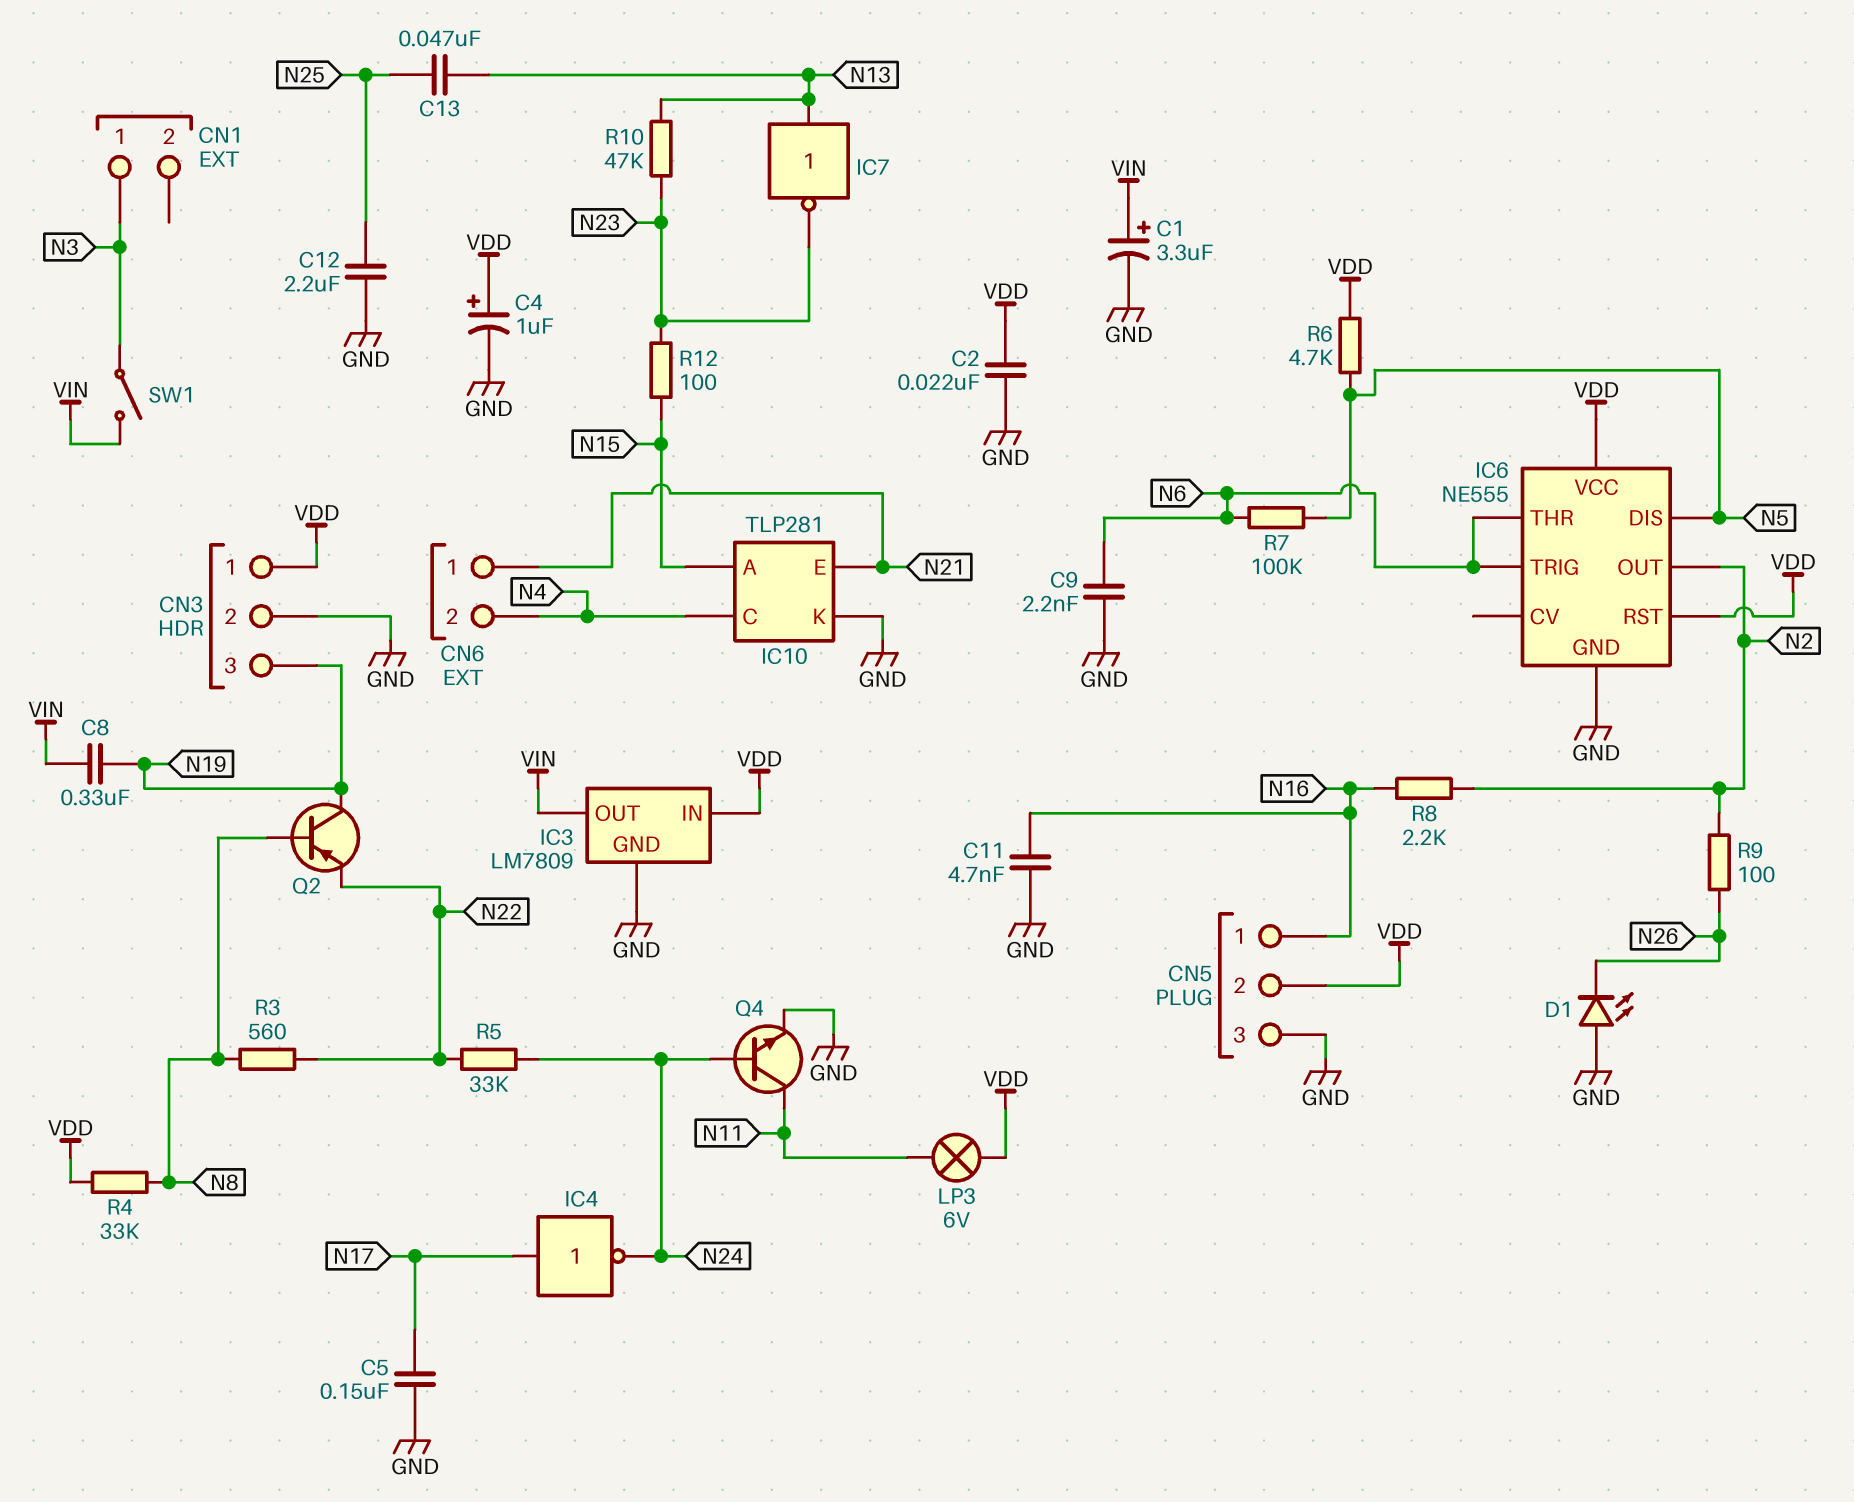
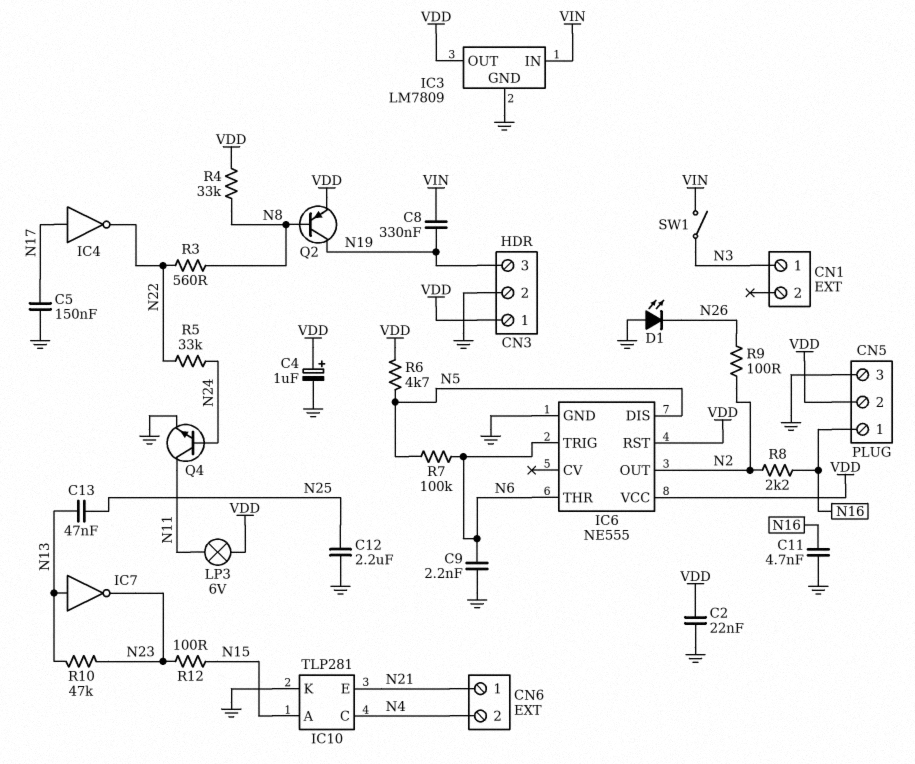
C1: 3.3uF (plus VIN, minus GND) -> none
IC3 pin IN: VDD -> VIN
IC3 pin OUT: VIN -> VDD
IC4: NOT (in N17, out N24) -> NOT (in N17, out N22)
Q2: PNP (B N8, C N19, E N22) -> PNP (B N8, C N19, E VDD)

